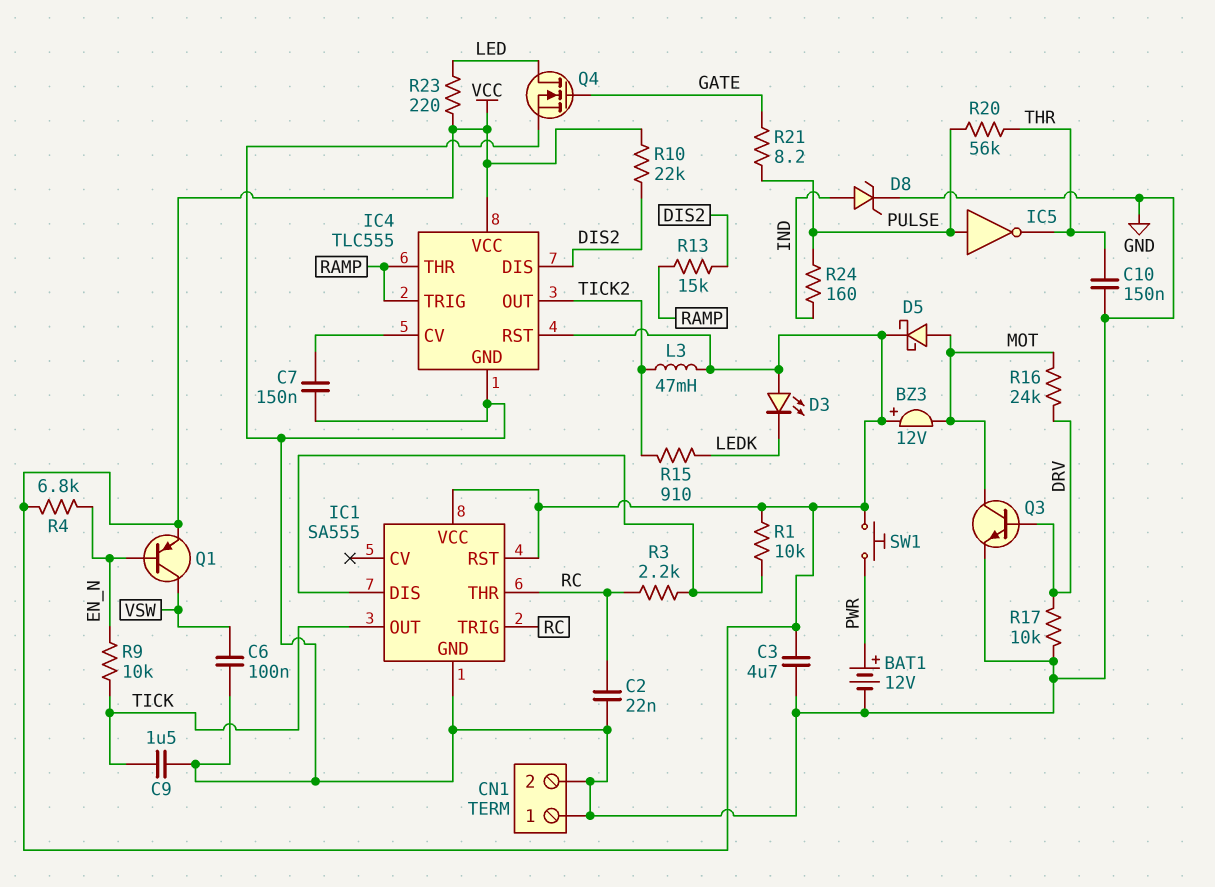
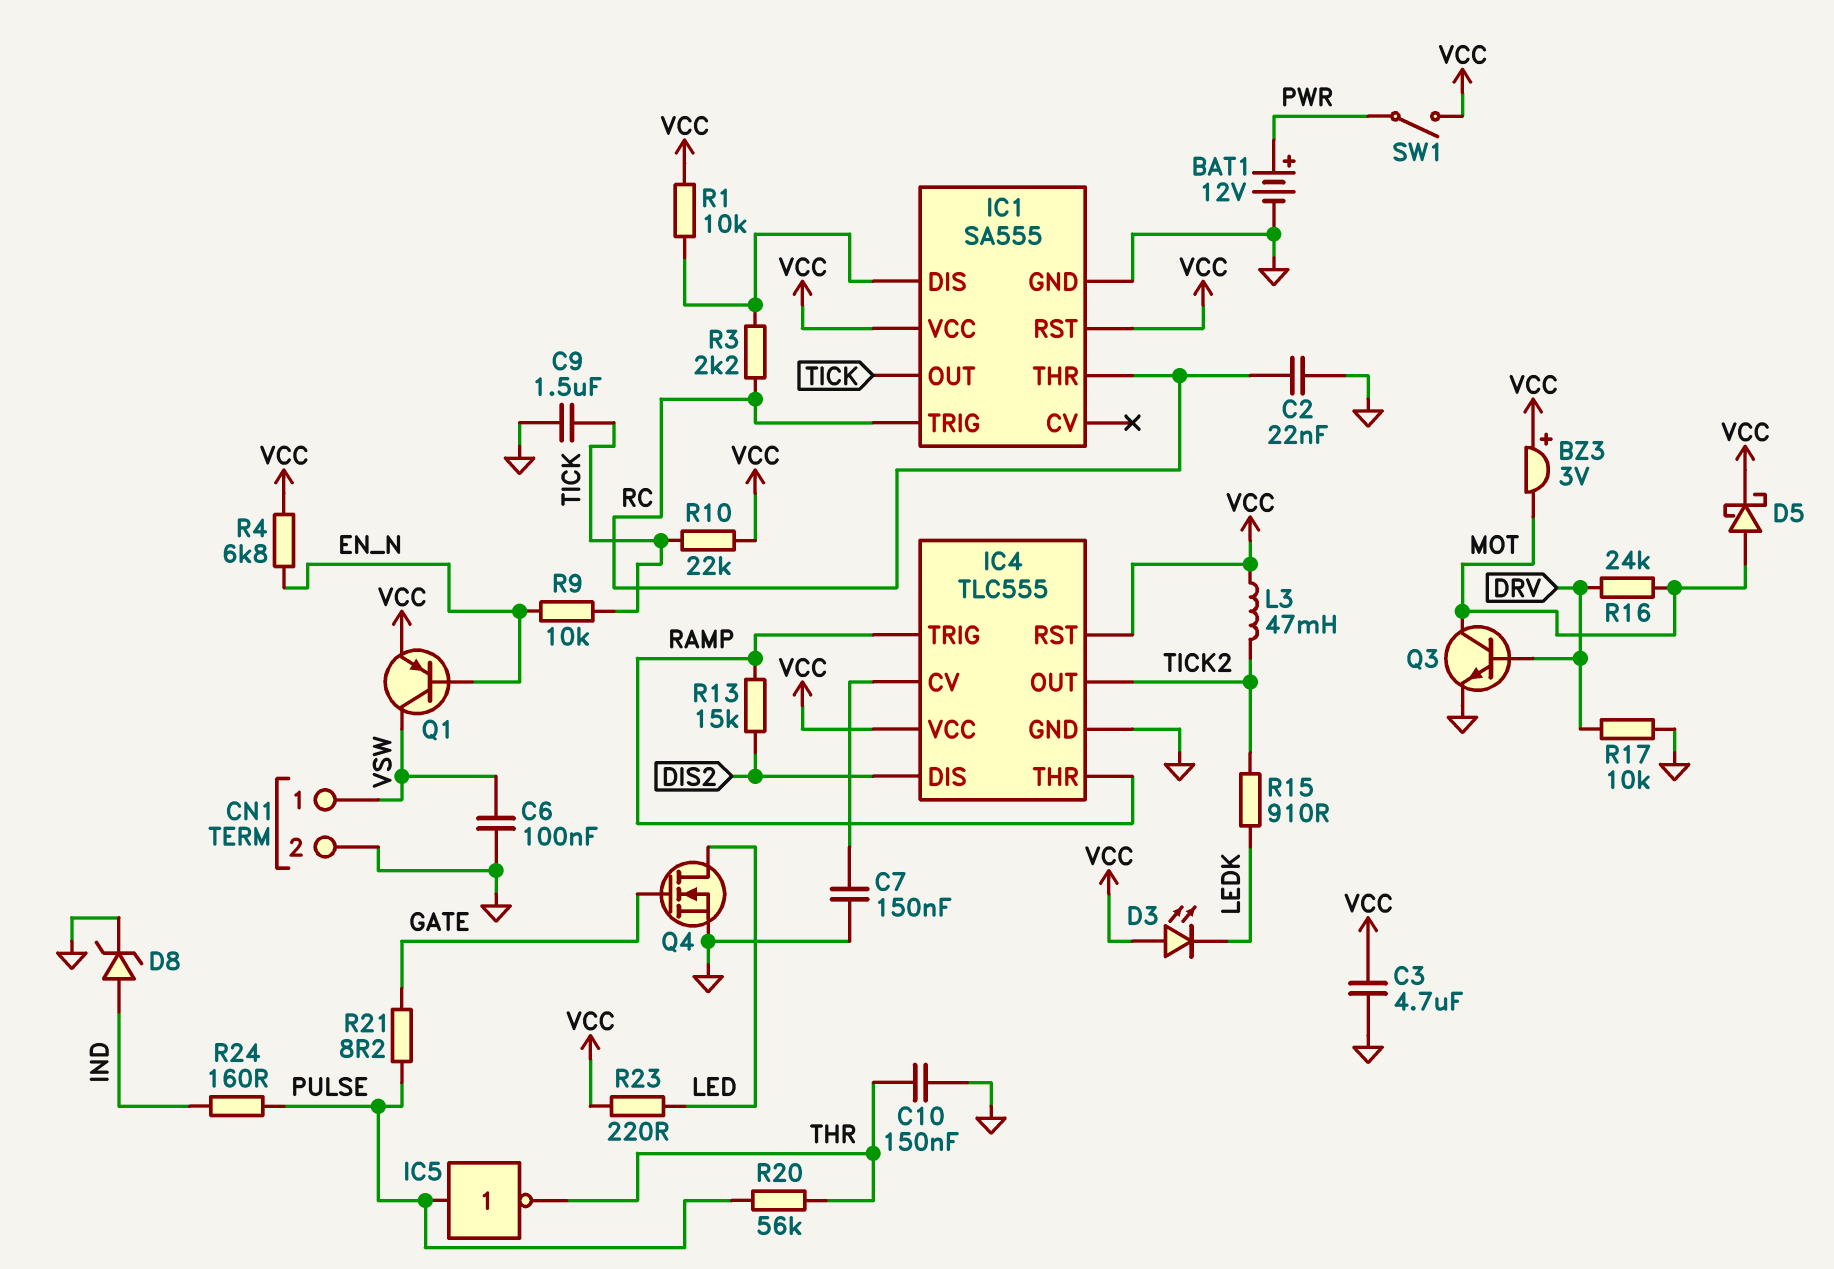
BZ3: buzzer 12V (plus VCC, minus MOT) -> buzzer 3V (plus VCC, minus MOT)
CN1 pin 1: GND -> VSW
R10: 22k (DIS2, VCC) -> 22k (TICK, VCC)
SW1: button (PWR, VCC) -> switch (PWR, VCC)

